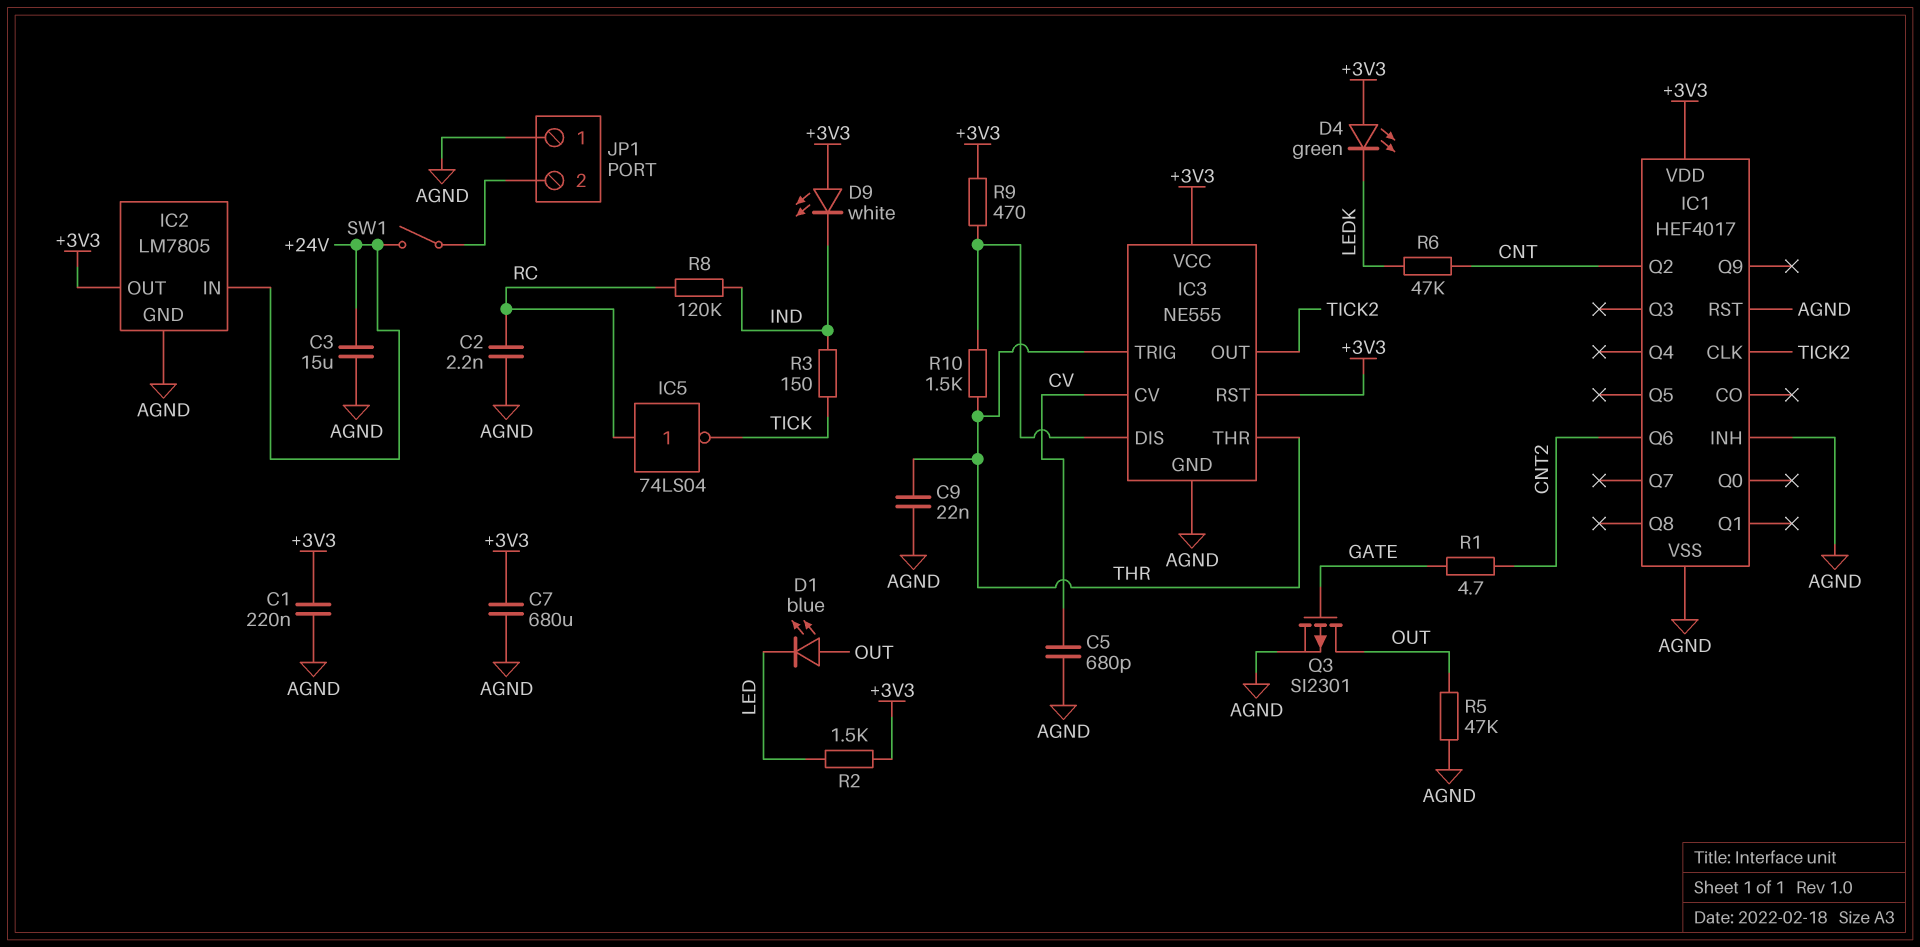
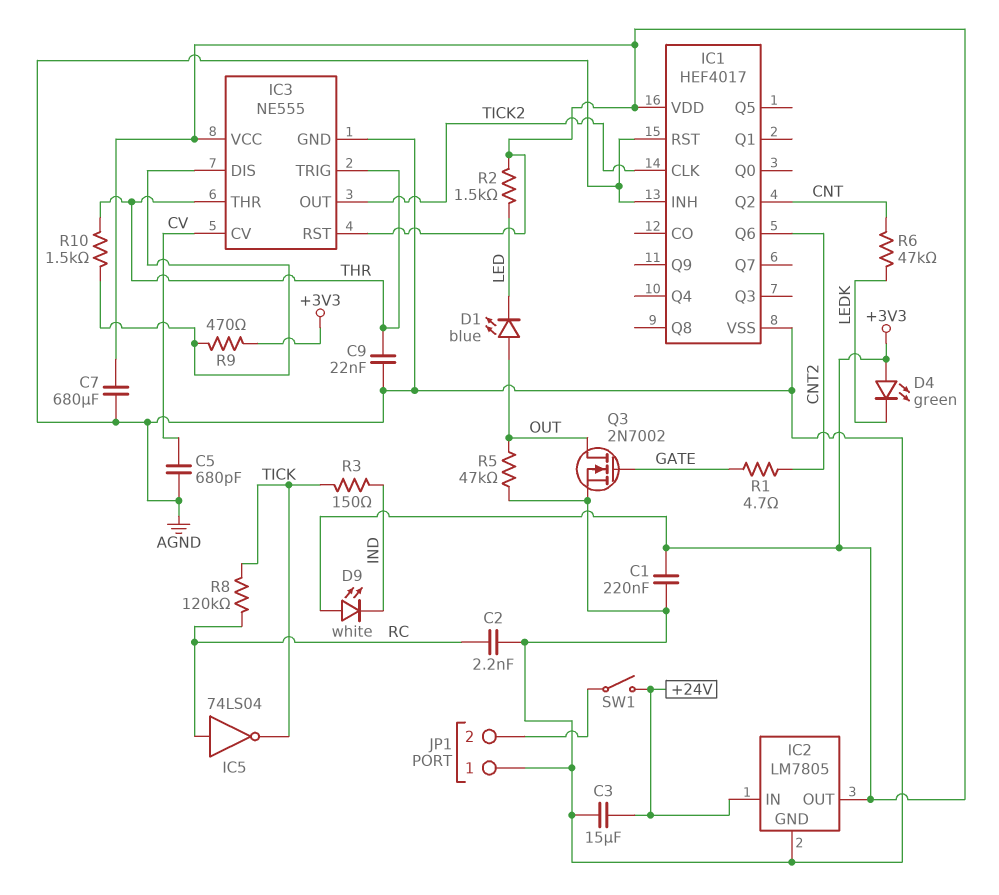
Q3: PMOS SI2301 (G GATE, D OUT, S AGND) -> NMOS 2N7002 (G GATE, D OUT, S AGND)
R8: 120k (IND, RC) -> 120k (RC, TICK)

